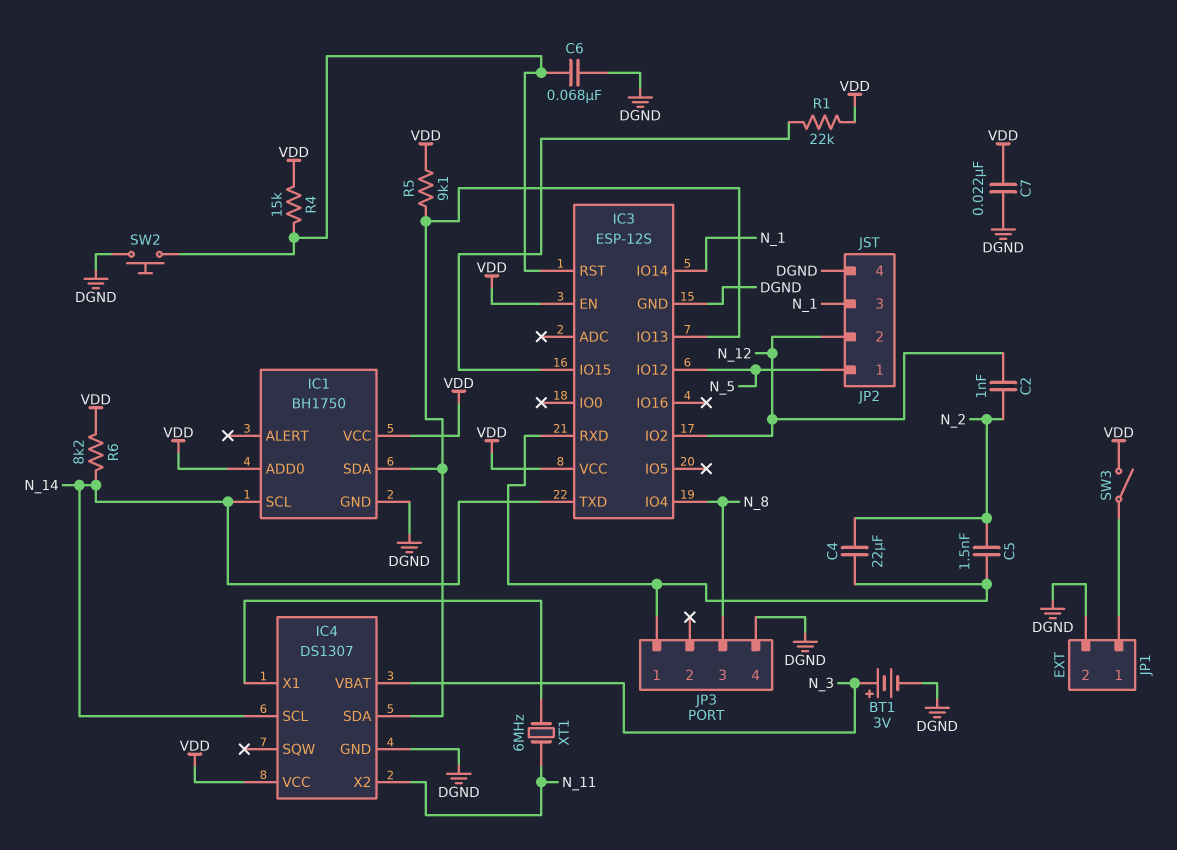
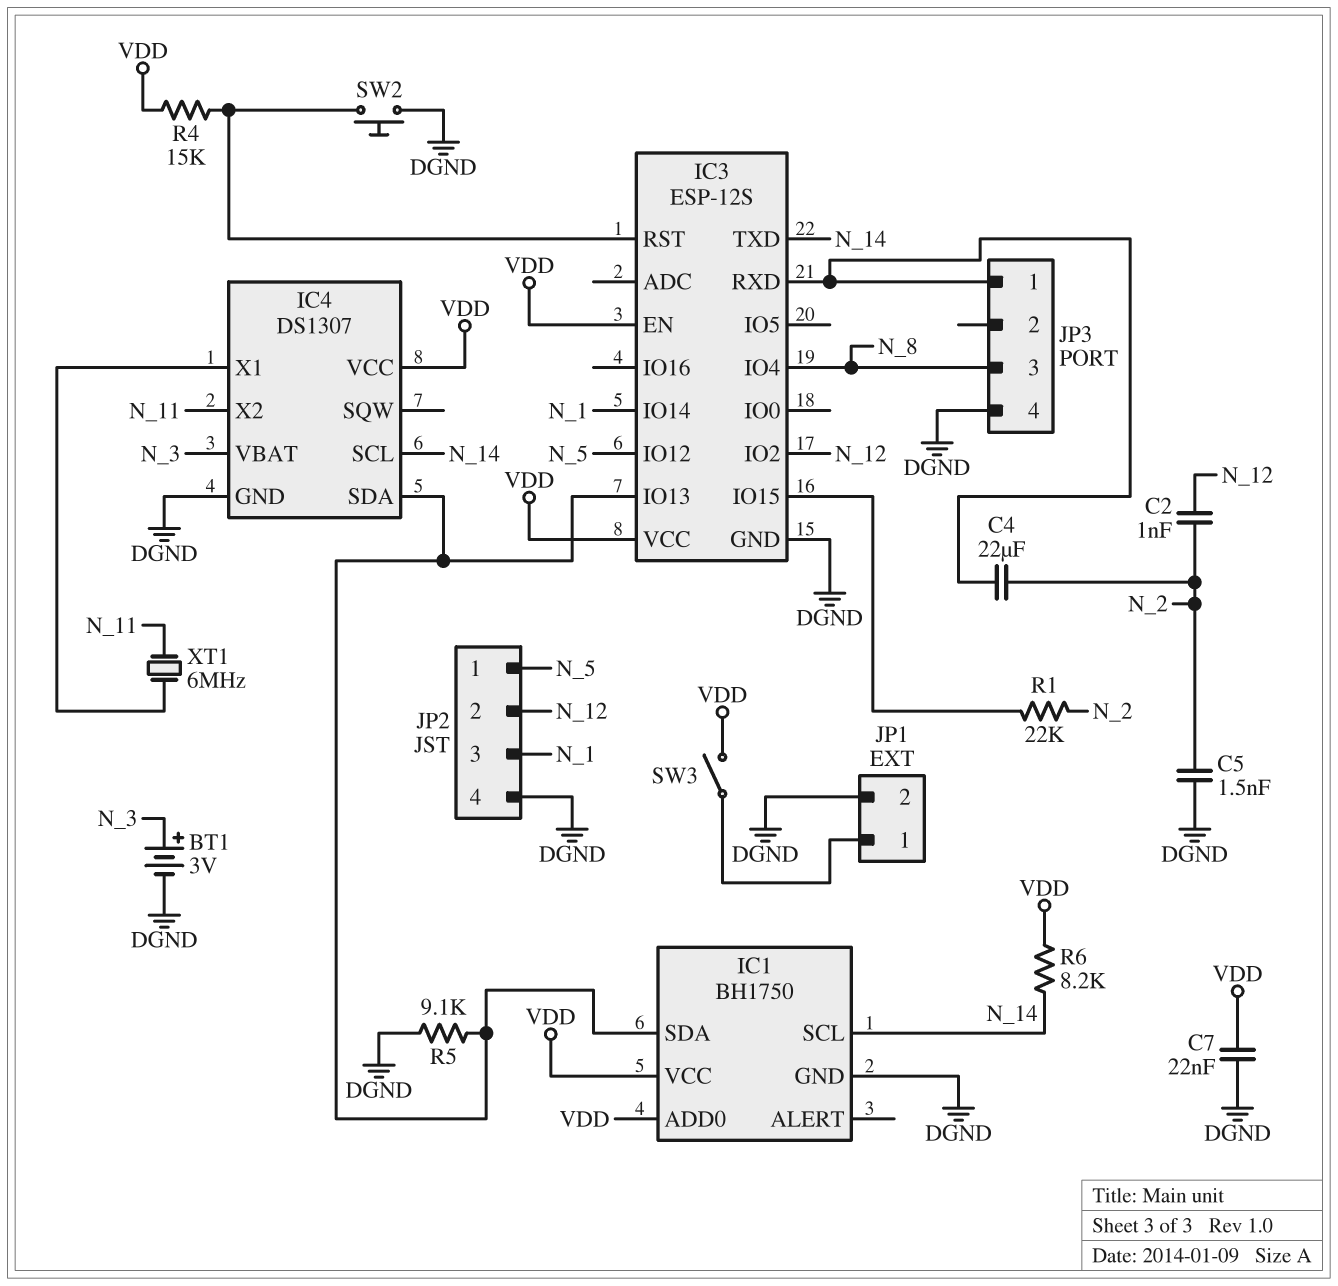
C5: 1.5nF (IC3/RXD, N_2) -> 1.5nF (DGND, N_2)
C6: 68nF (DGND, IC3/RST) -> none
R1: 22k (IC3/IO15, VDD) -> 22k (IC3/IO15, N_2)
R5: 9.1k (IC1/SDA, VDD) -> 9.1k (DGND, IC1/SDA)

